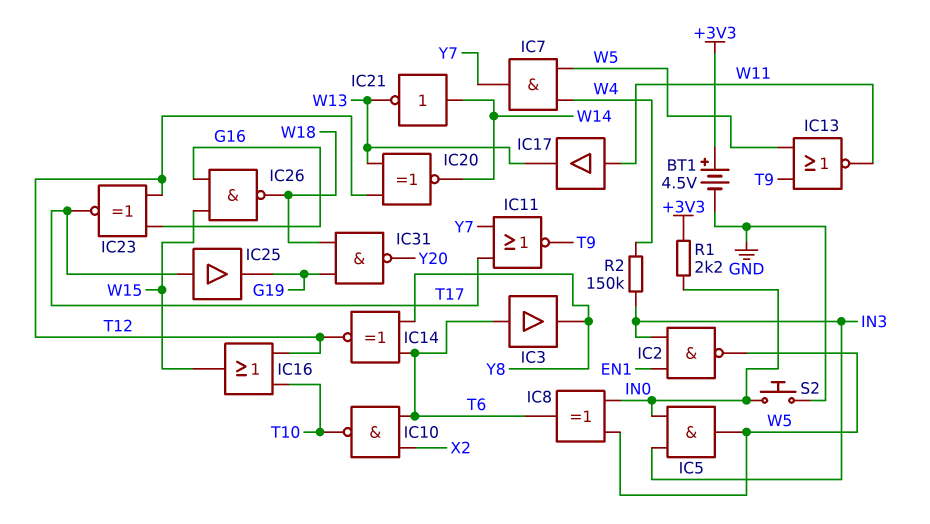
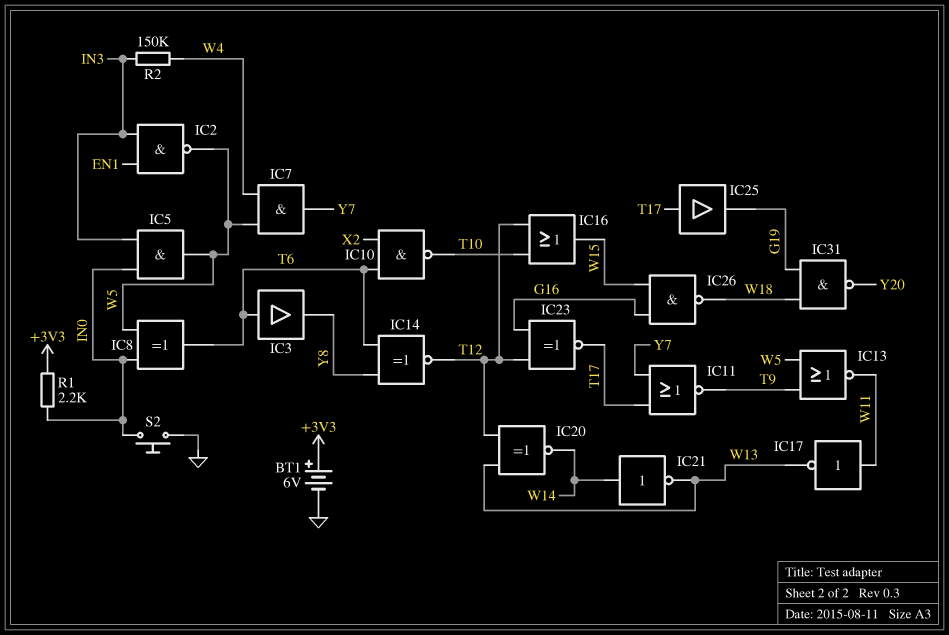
BT1: 4.5V (plus +3V3, minus GND) -> 6V (plus +3V3, minus GND)
IC17: buffer (in W11, out W13) -> NOT (in W11, out W13)

